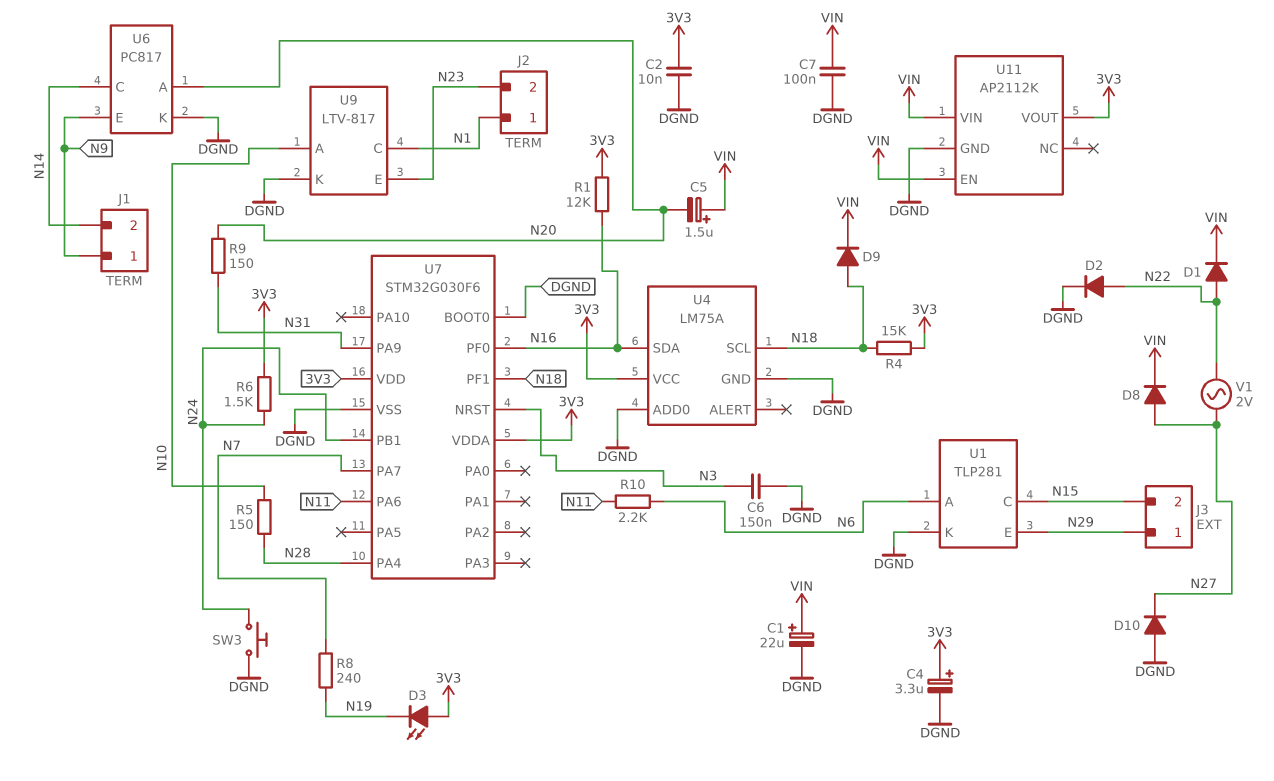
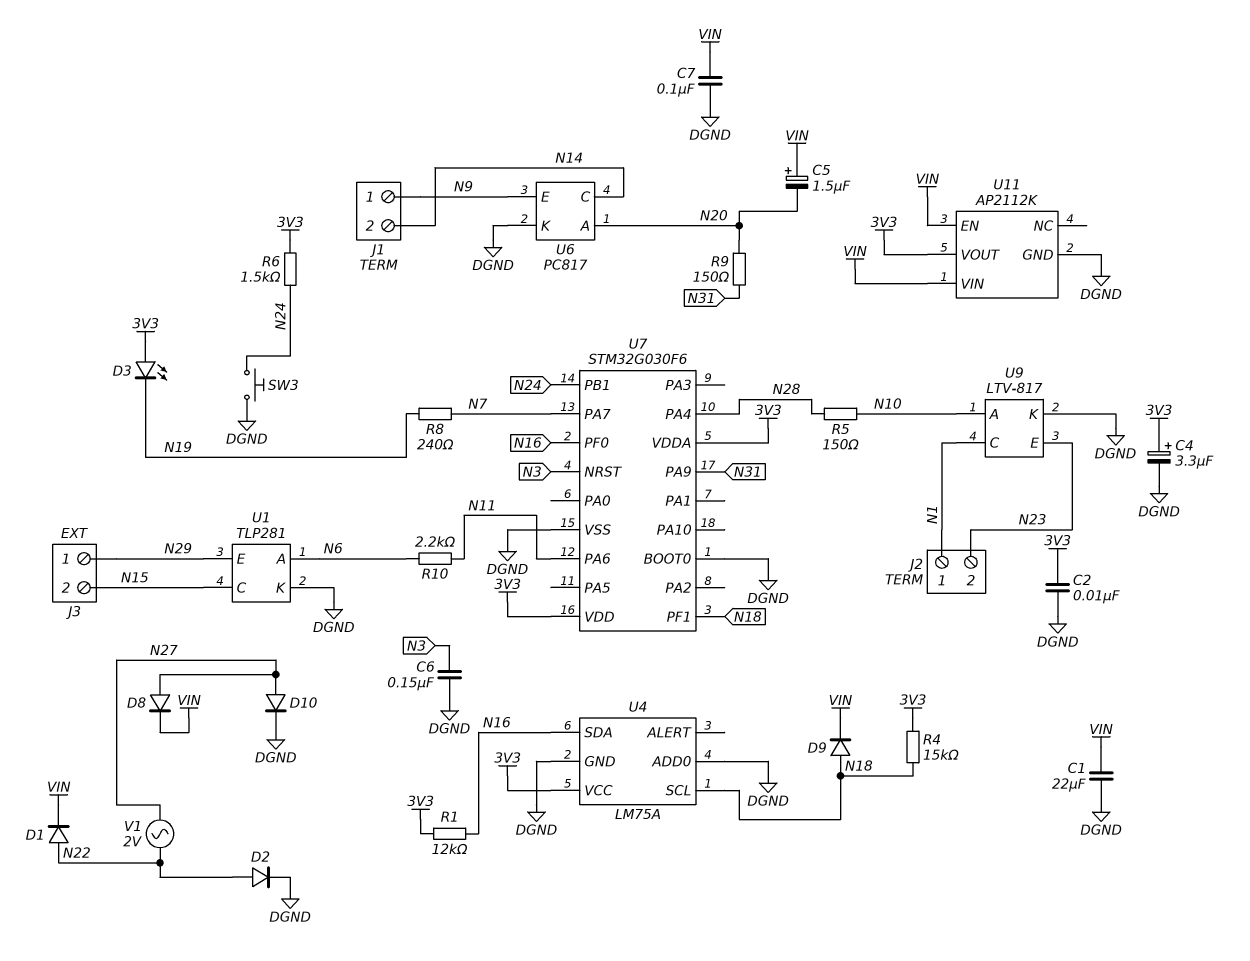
C1: 22uF (plus VIN, minus DGND) -> 22uF (DGND, VIN)
D10: diode (A DGND, K N27) -> diode (A N27, K DGND)

